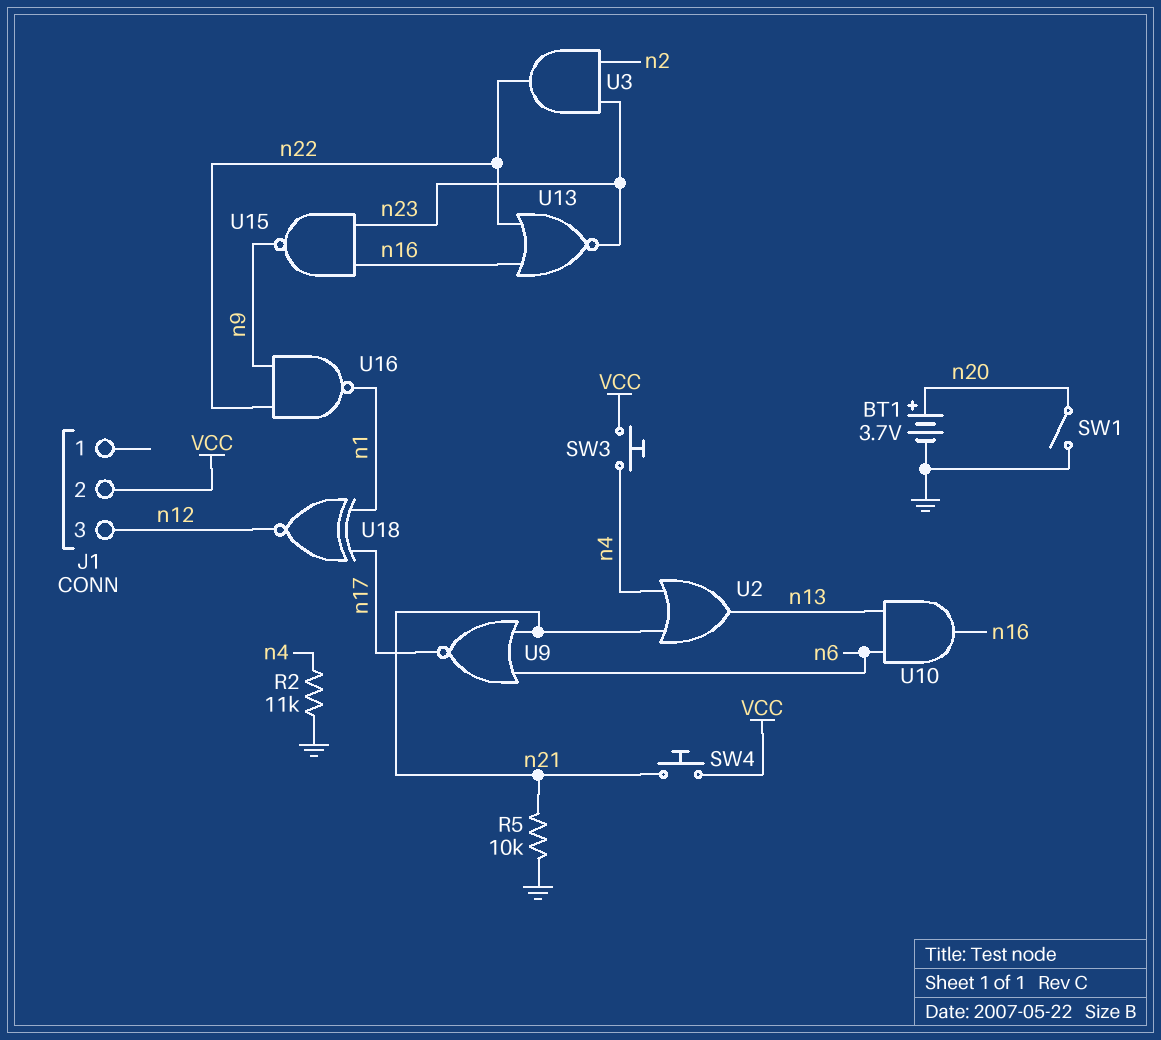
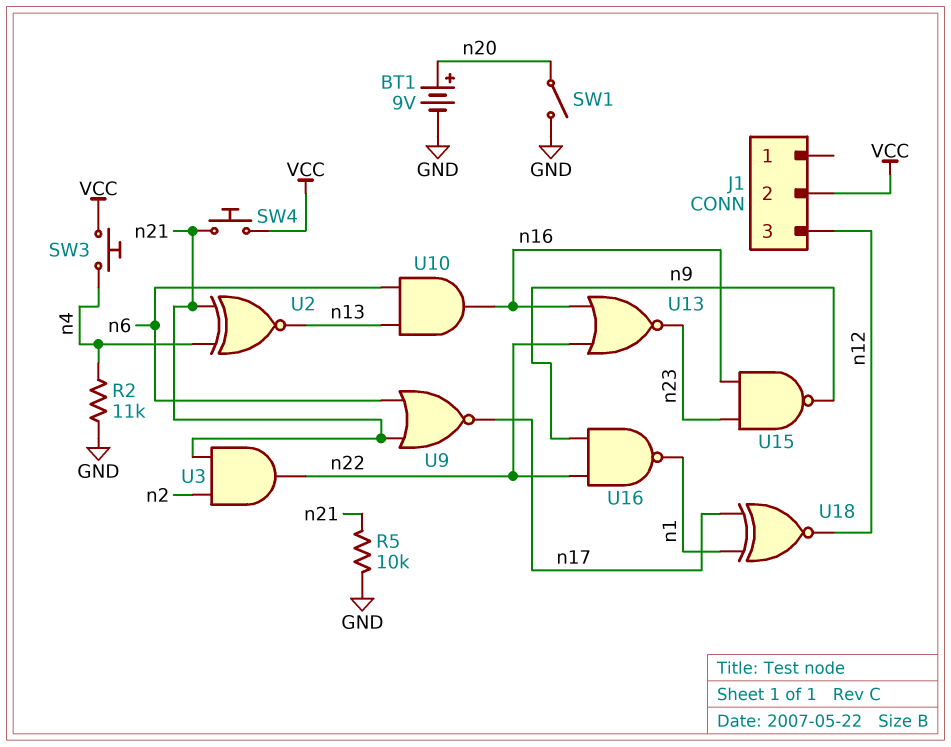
BT1: 3.7V (plus n20, minus GND) -> 9V (plus n20, minus GND)
U2: OR (in n4, in n21, out n13) -> XNOR (in n4, in n21, out n13)
U3: AND (in n2, in n23, out n22) -> AND (in n2, in n21, out n22)

